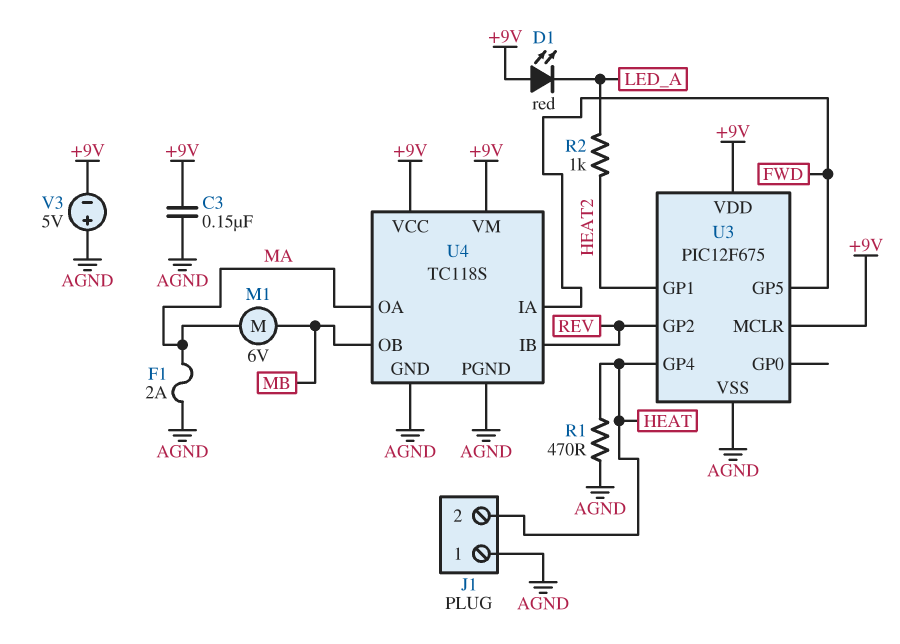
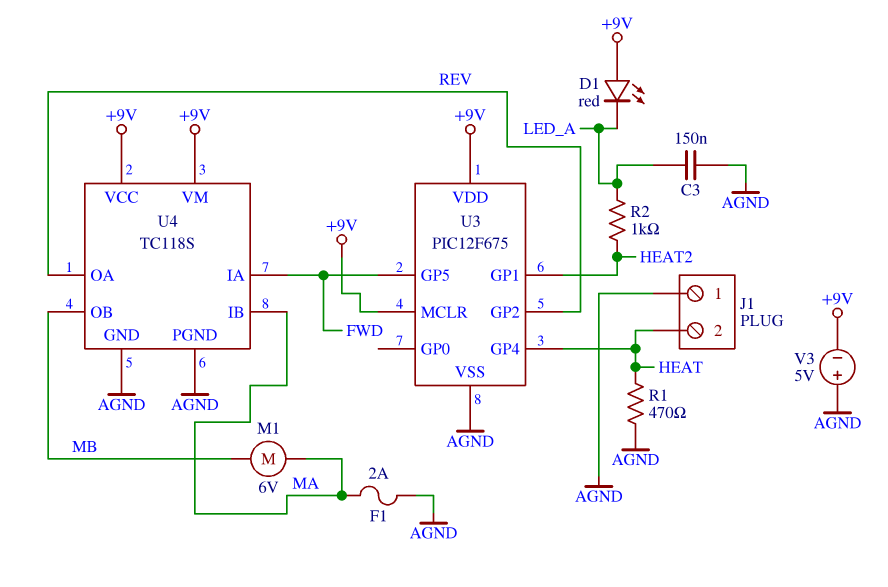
C3: 150nF (+9V, AGND) -> 150nF (AGND, LED_A)
U4 pin IB: REV -> MA
U4 pin OA: MA -> REV

